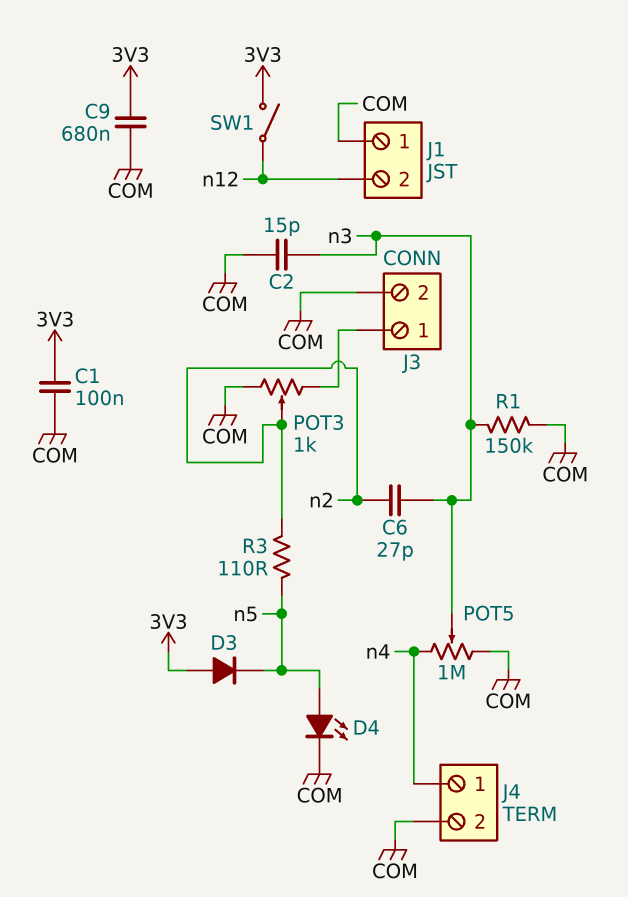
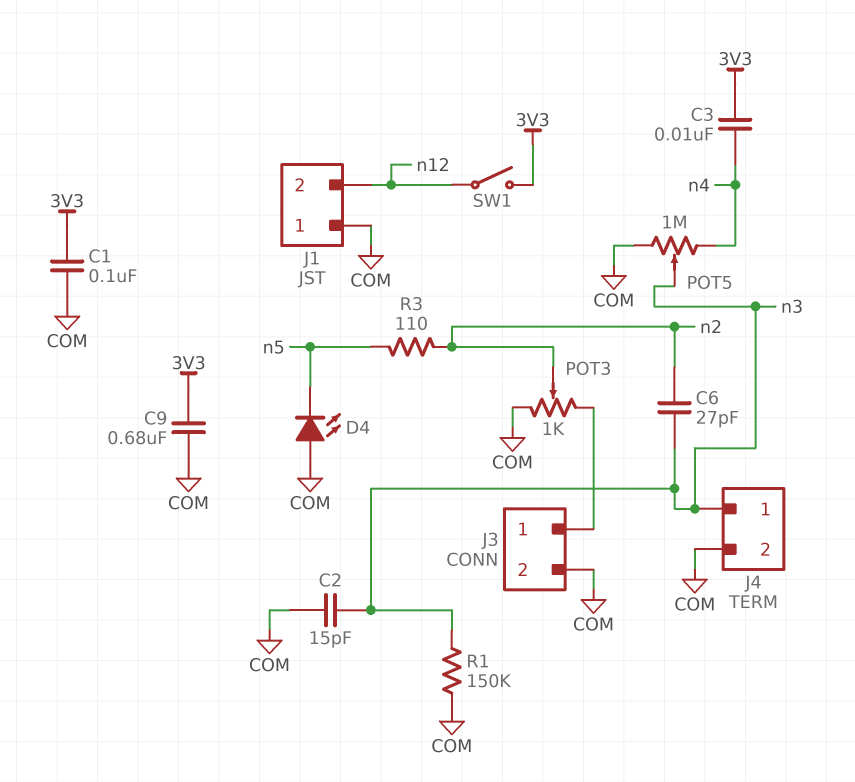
C3: none -> 10nF (3V3, n4)
D3: diode (A 3V3, K n5) -> none
D4: LED (A n5, K COM) -> LED (A COM, K n5)
J4 pin 1: n4 -> n3

